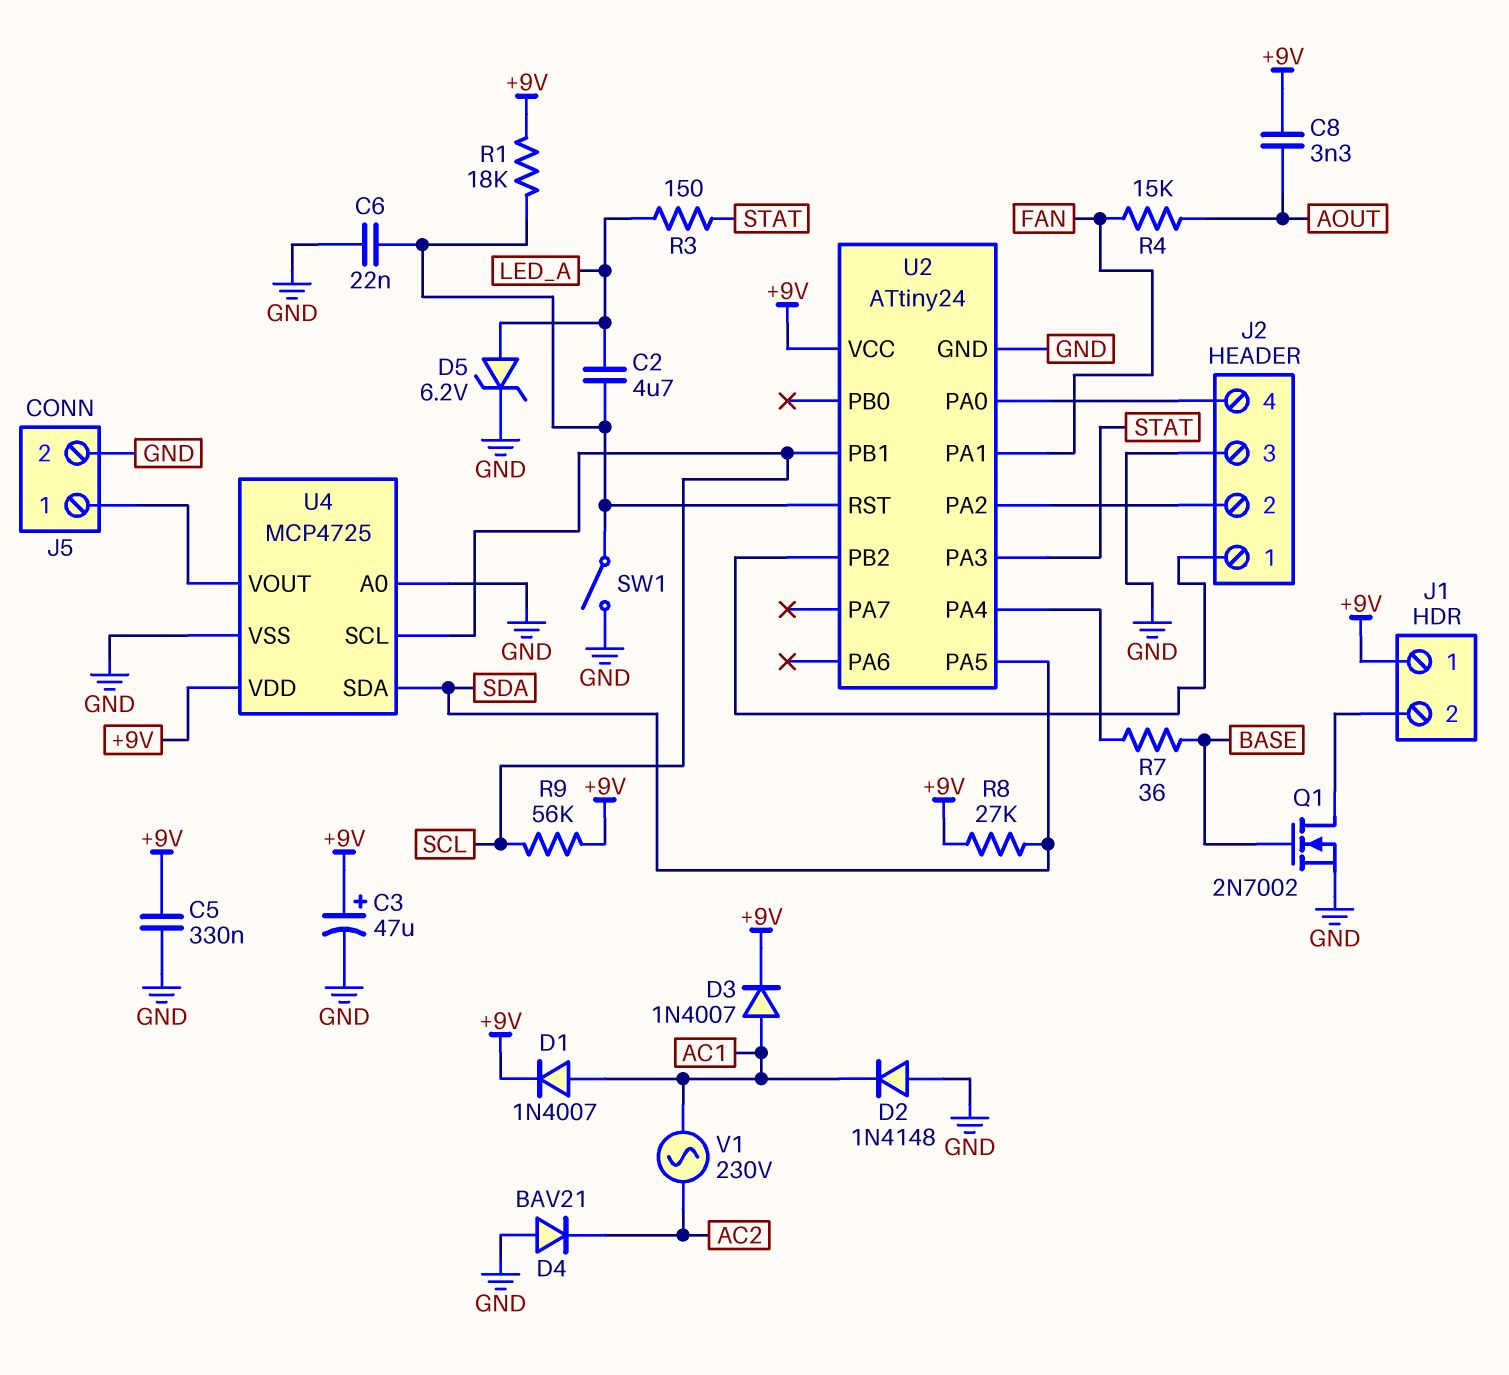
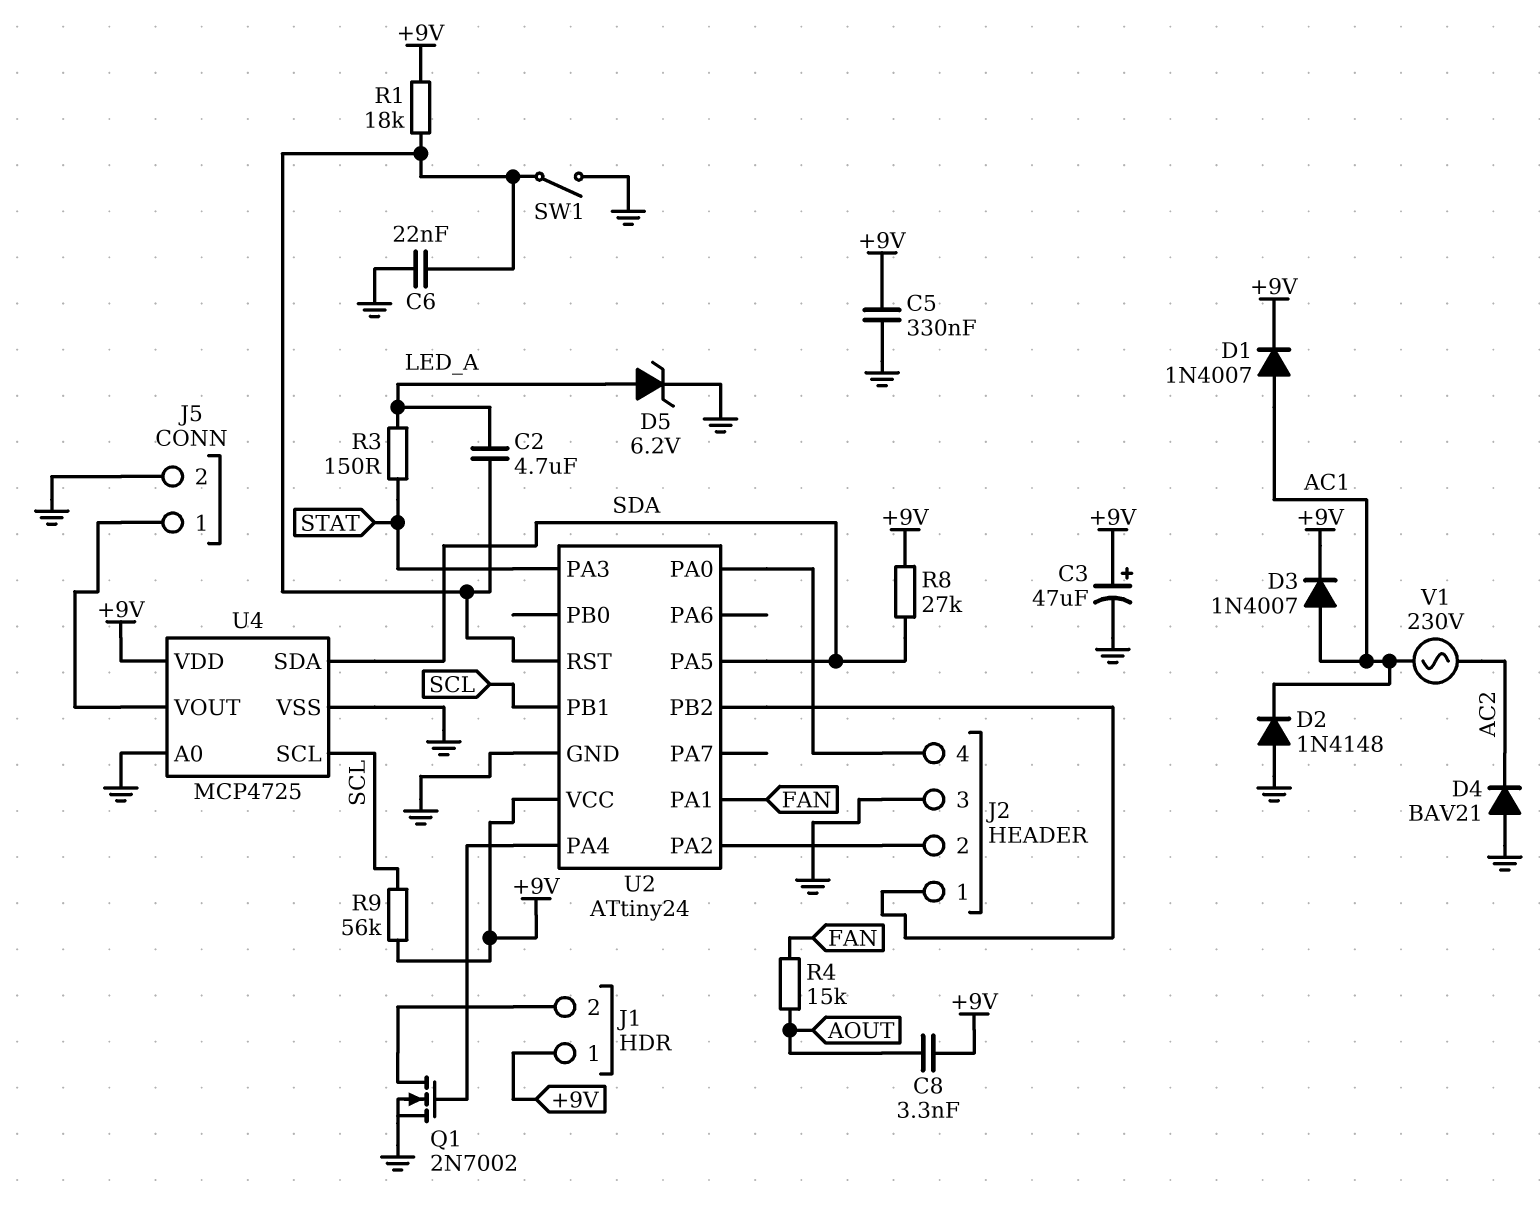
Q1: NMOS 2N7002 (G BASE, D J1/2, S GND) -> NMOS 2N7002 (G U2/PA4, D J1/2, S GND)
R7: 36 (BASE, U2/PA4) -> none

